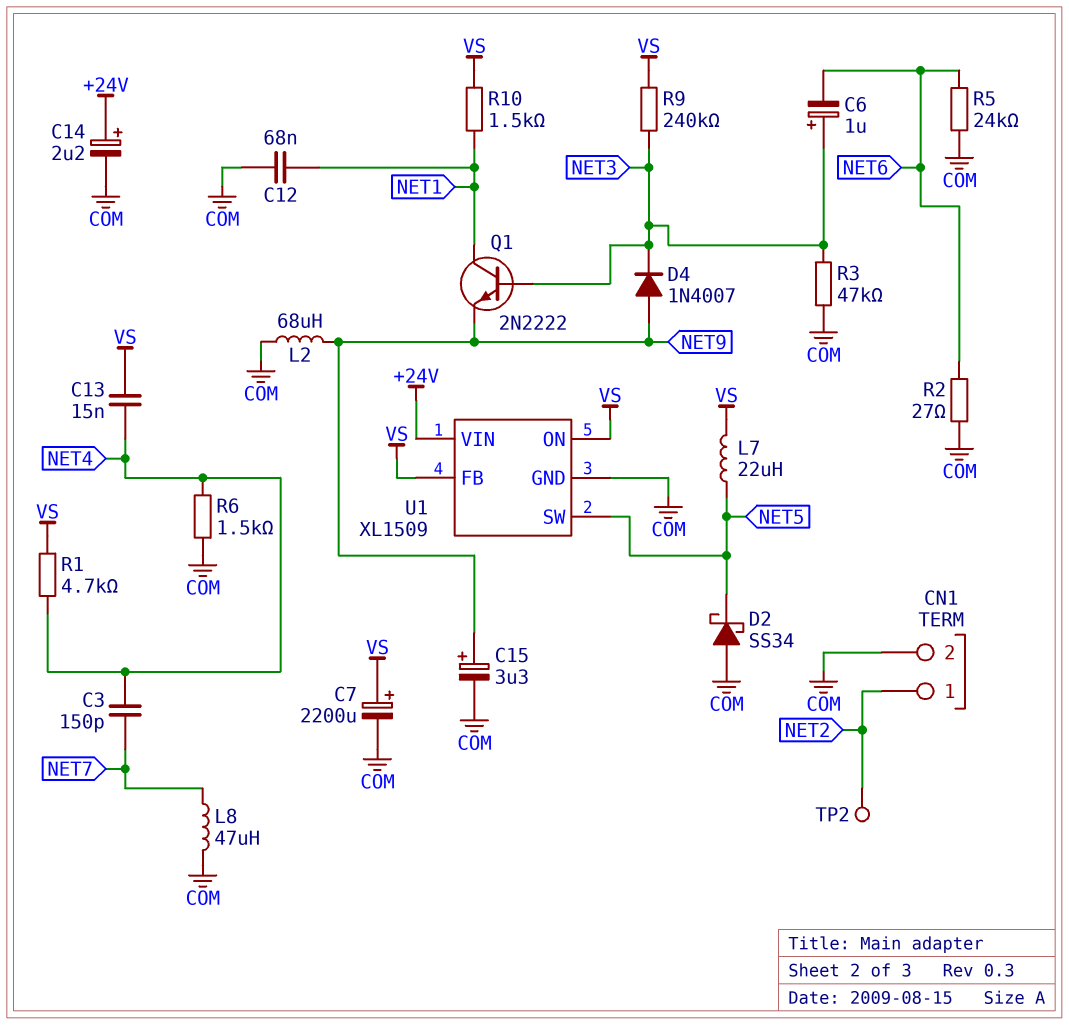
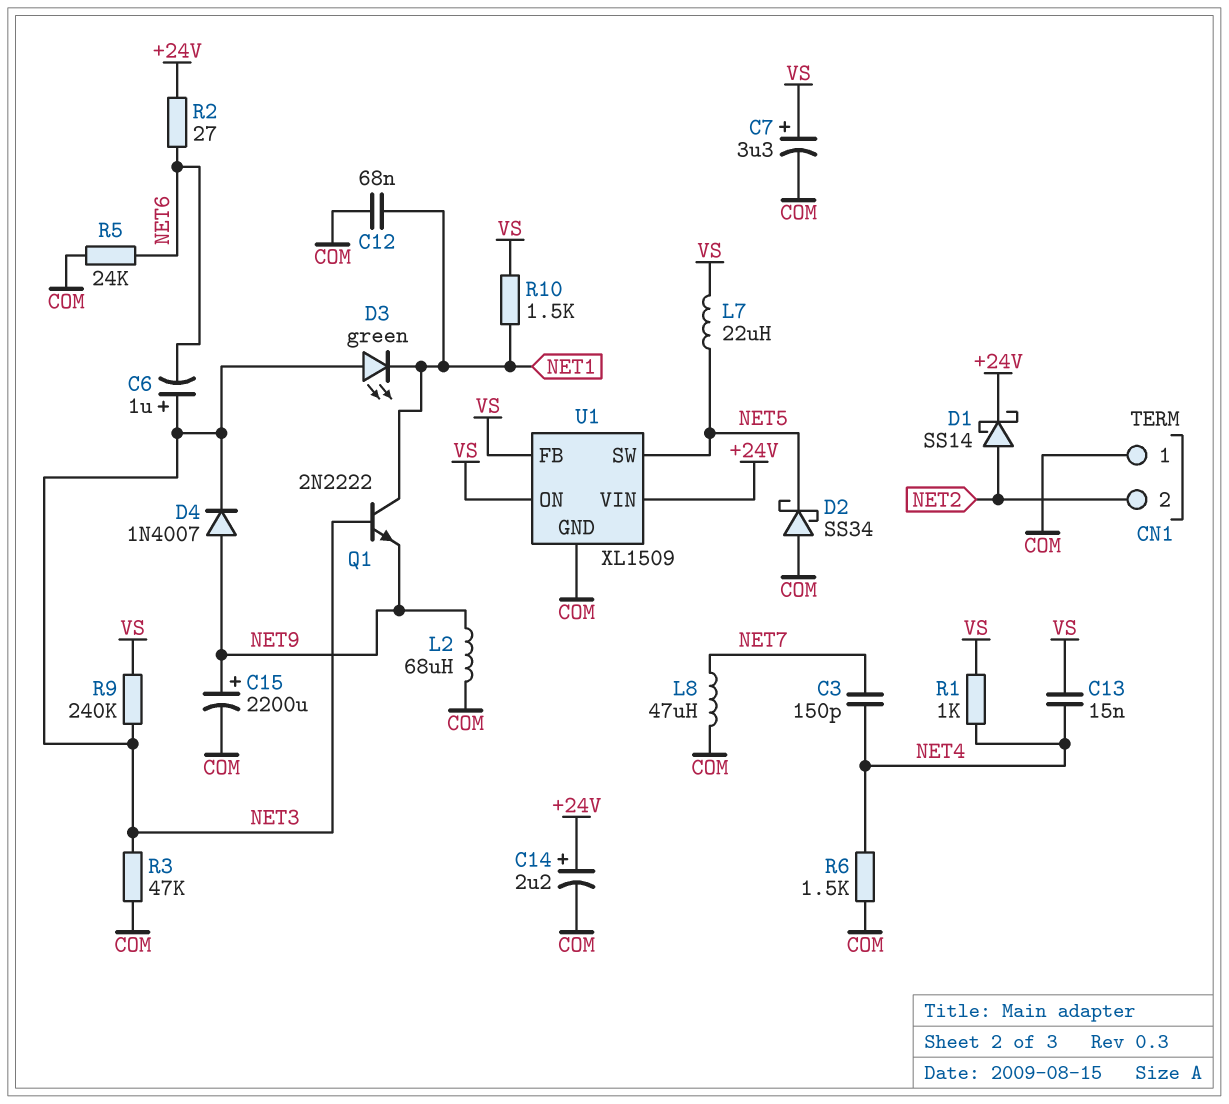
C7: 2200uF (plus VS, minus COM) -> 3.3uF (plus VS, minus COM)
C15: 3.3uF (plus NET9, minus COM) -> 2200uF (plus NET9, minus COM)
CN1 pin 1: NET2 -> COM
CN1 pin 2: COM -> NET2
D1: none -> schottky SS14 (A NET2, K +24V)
D3: none -> LED green (A NET3, K NET1)
R1: 4.7k (NET4, VS) -> 1k (NET4, VS)
R2: 27 (COM, NET6) -> 27 (+24V, NET6)
TP2: test point (NET2) -> none

